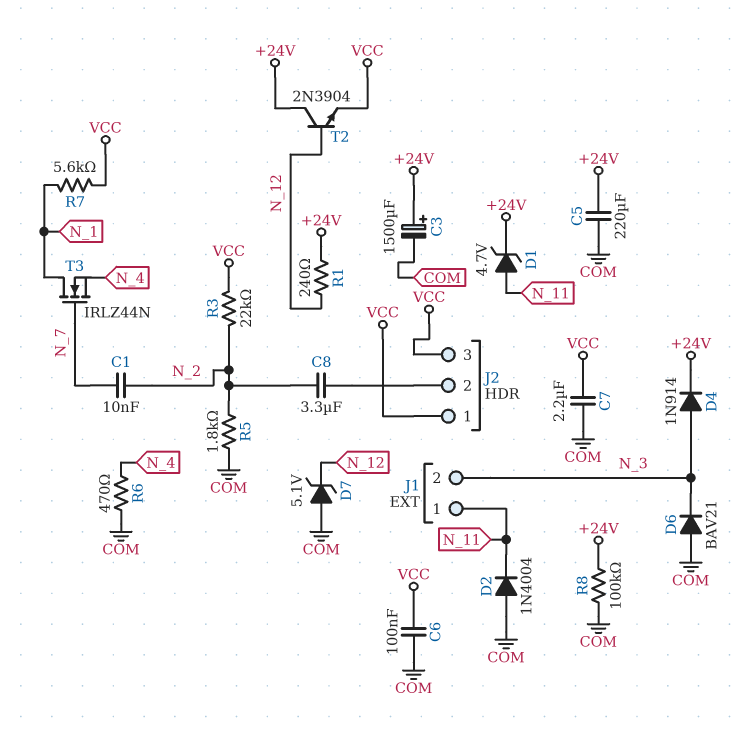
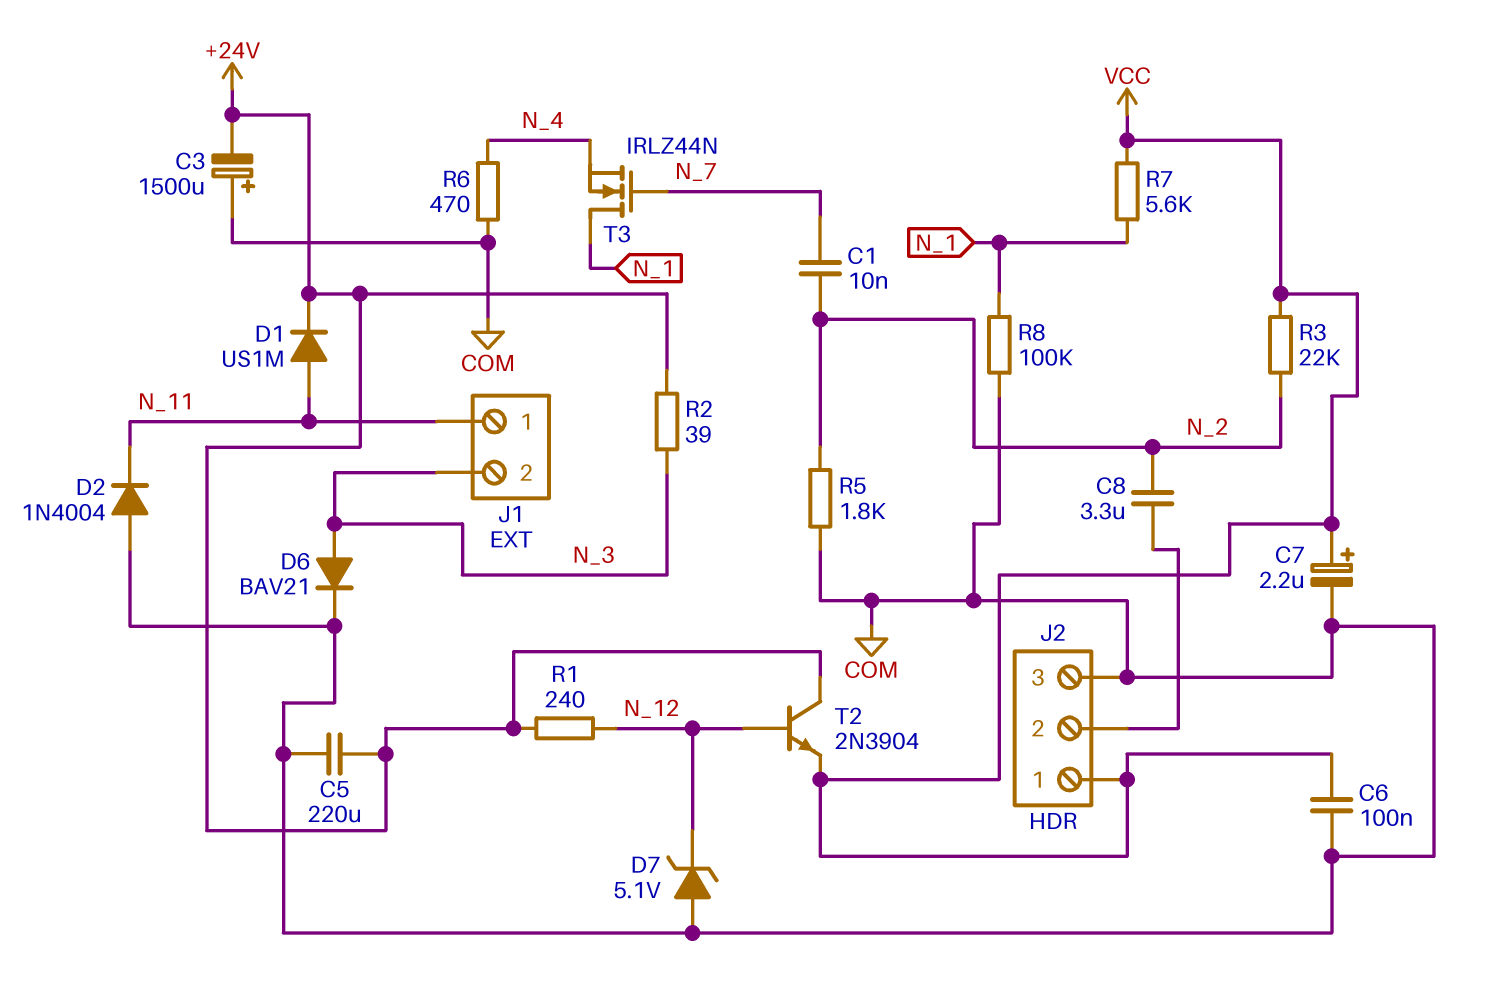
C3: 1500uF (plus +24V, minus COM) -> 1500uF (plus COM, minus +24V)
C7: 2.2uF (COM, VCC) -> 2.2uF (plus VCC, minus COM)
D1: zener 4.7V (A N_11, K +24V) -> diode US1M (A N_11, K +24V)
D4: diode 1N914 (A N_3, K +24V) -> none
D6: diode BAV21 (A COM, K N_3) -> diode BAV21 (A N_3, K COM)
J2 pin 3: VCC -> COM
R2: none -> 39 (+24V, N_3)
R8: 100k (+24V, COM) -> 100k (COM, N_1)

